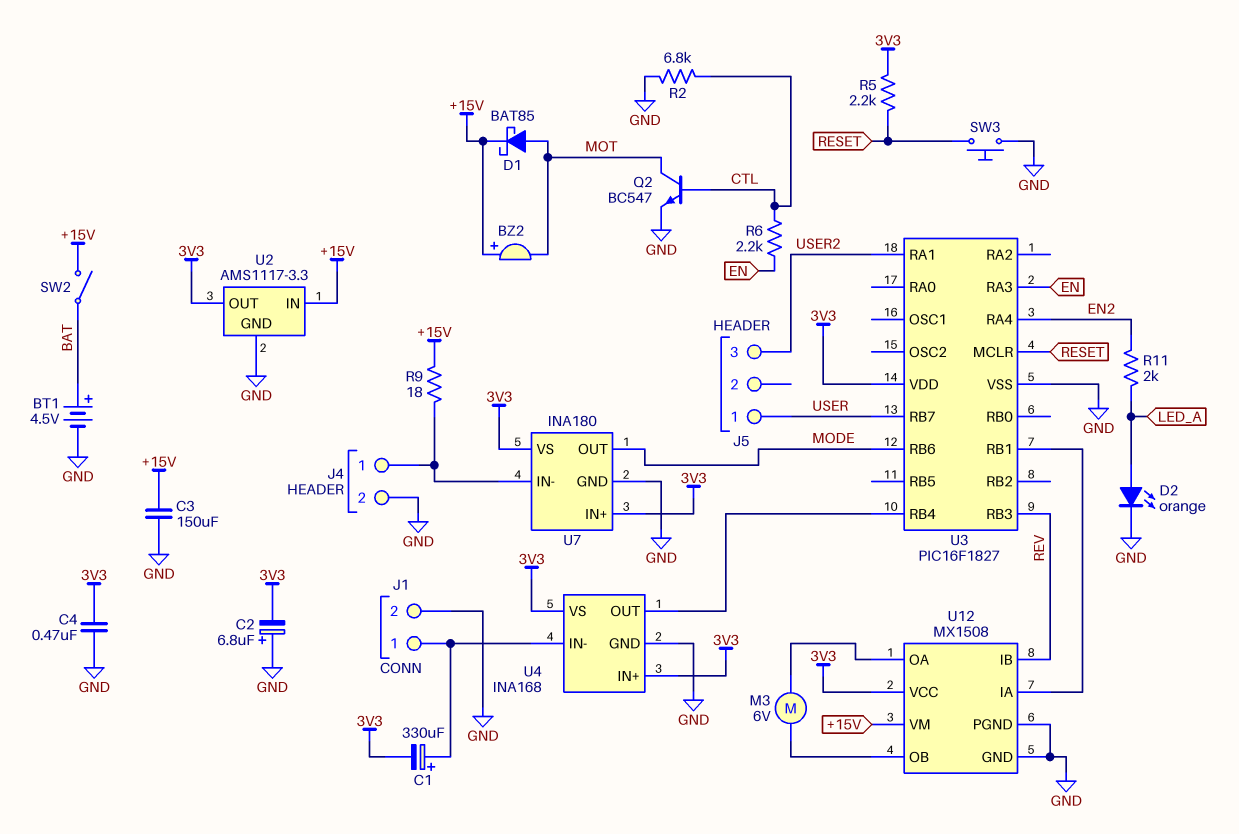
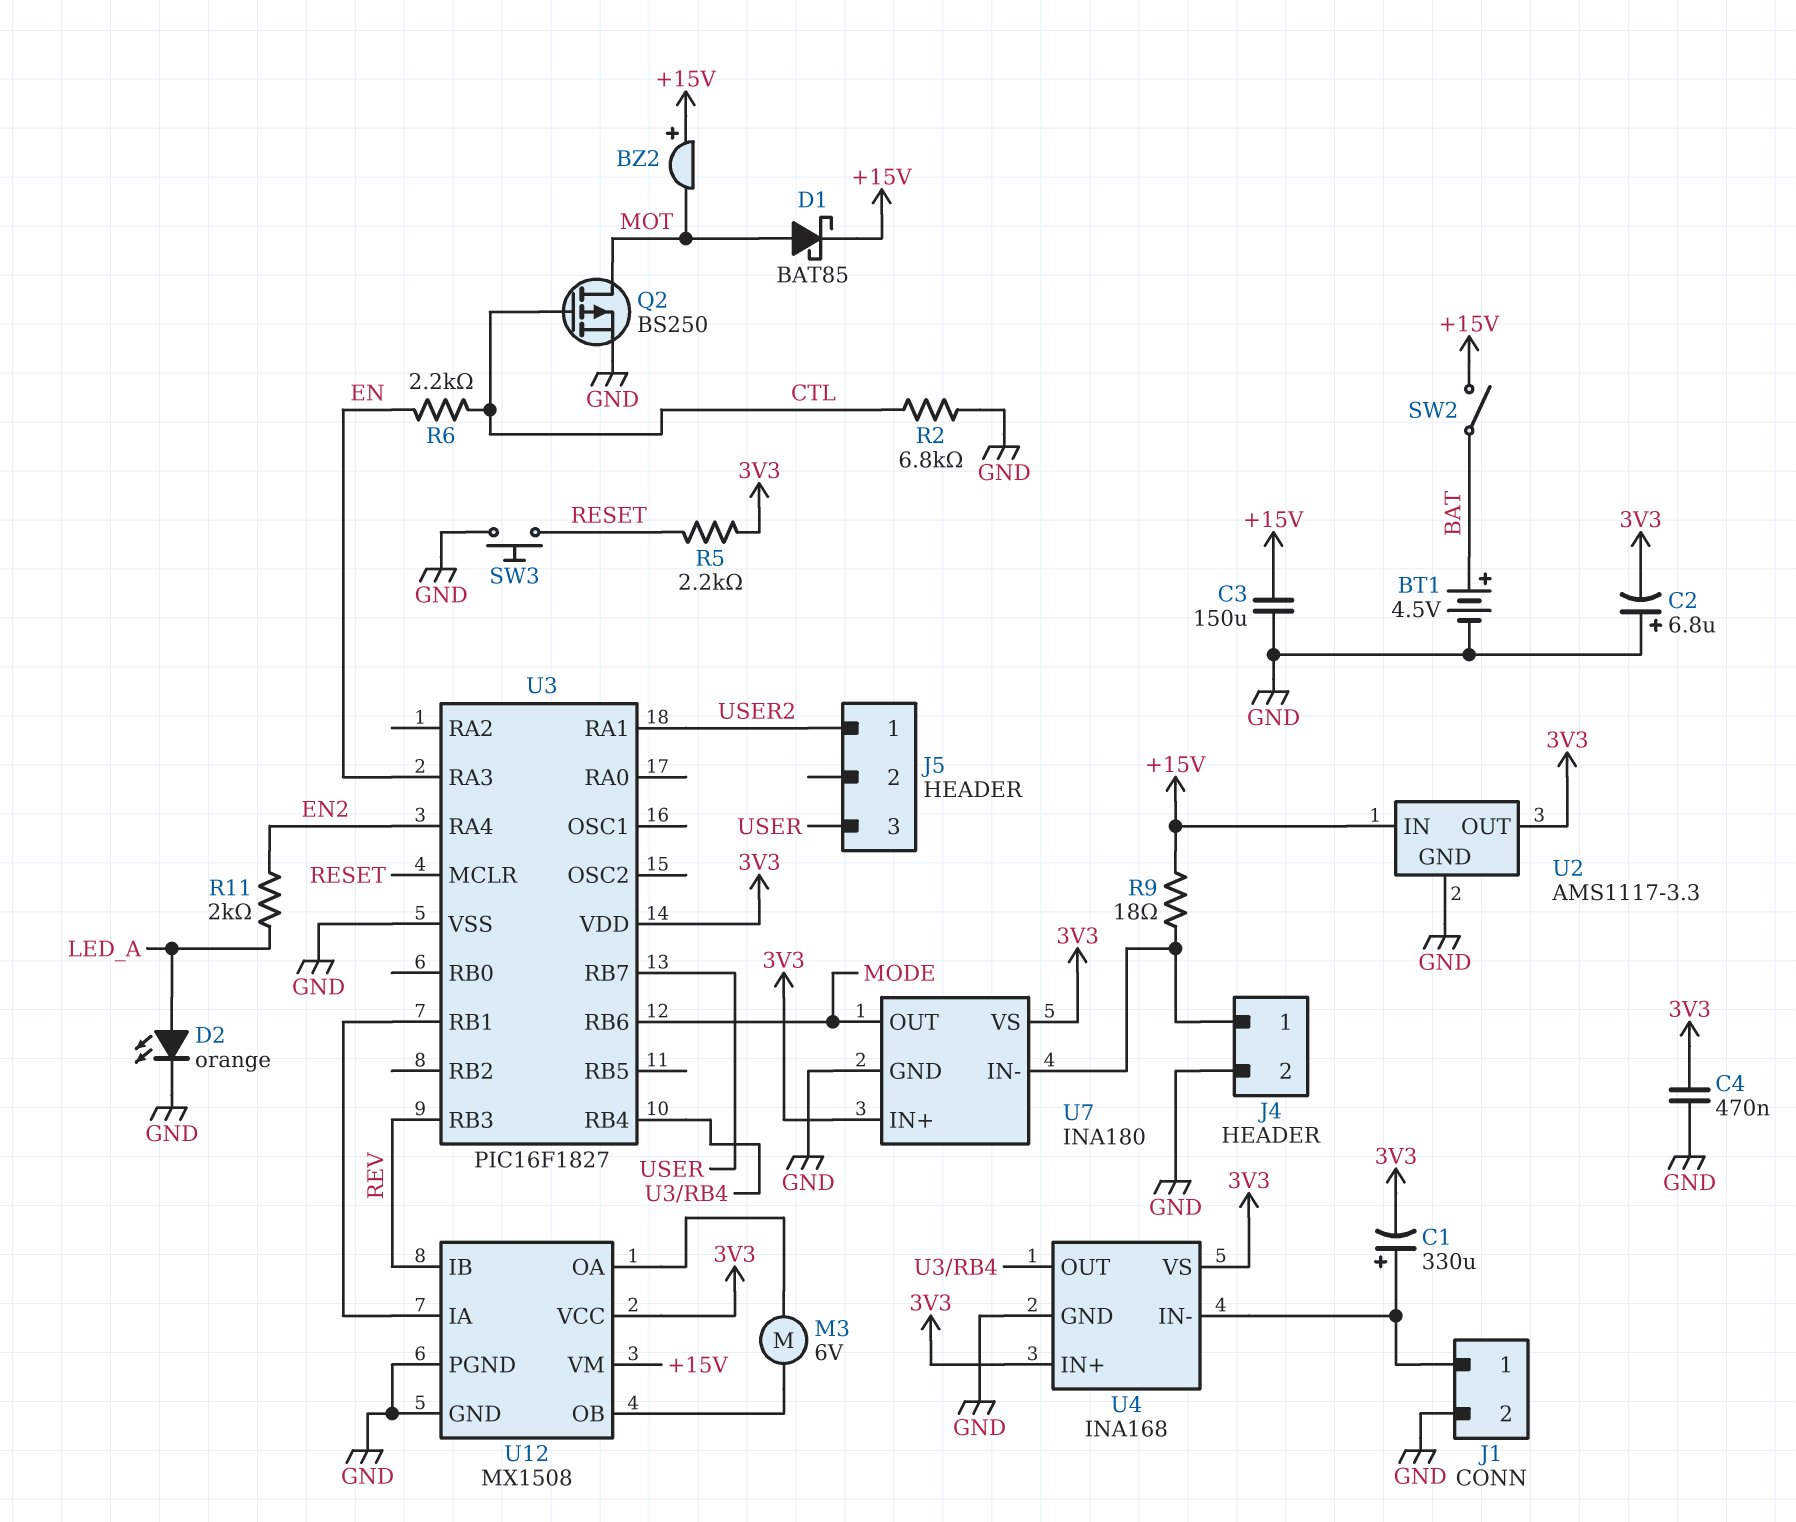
J5 pin 1: USER -> USER2
J5 pin 3: USER2 -> USER
Q2: NPN BC547 (B CTL, C MOT, E GND) -> PMOS BS250 (G CTL, D MOT, S GND)

